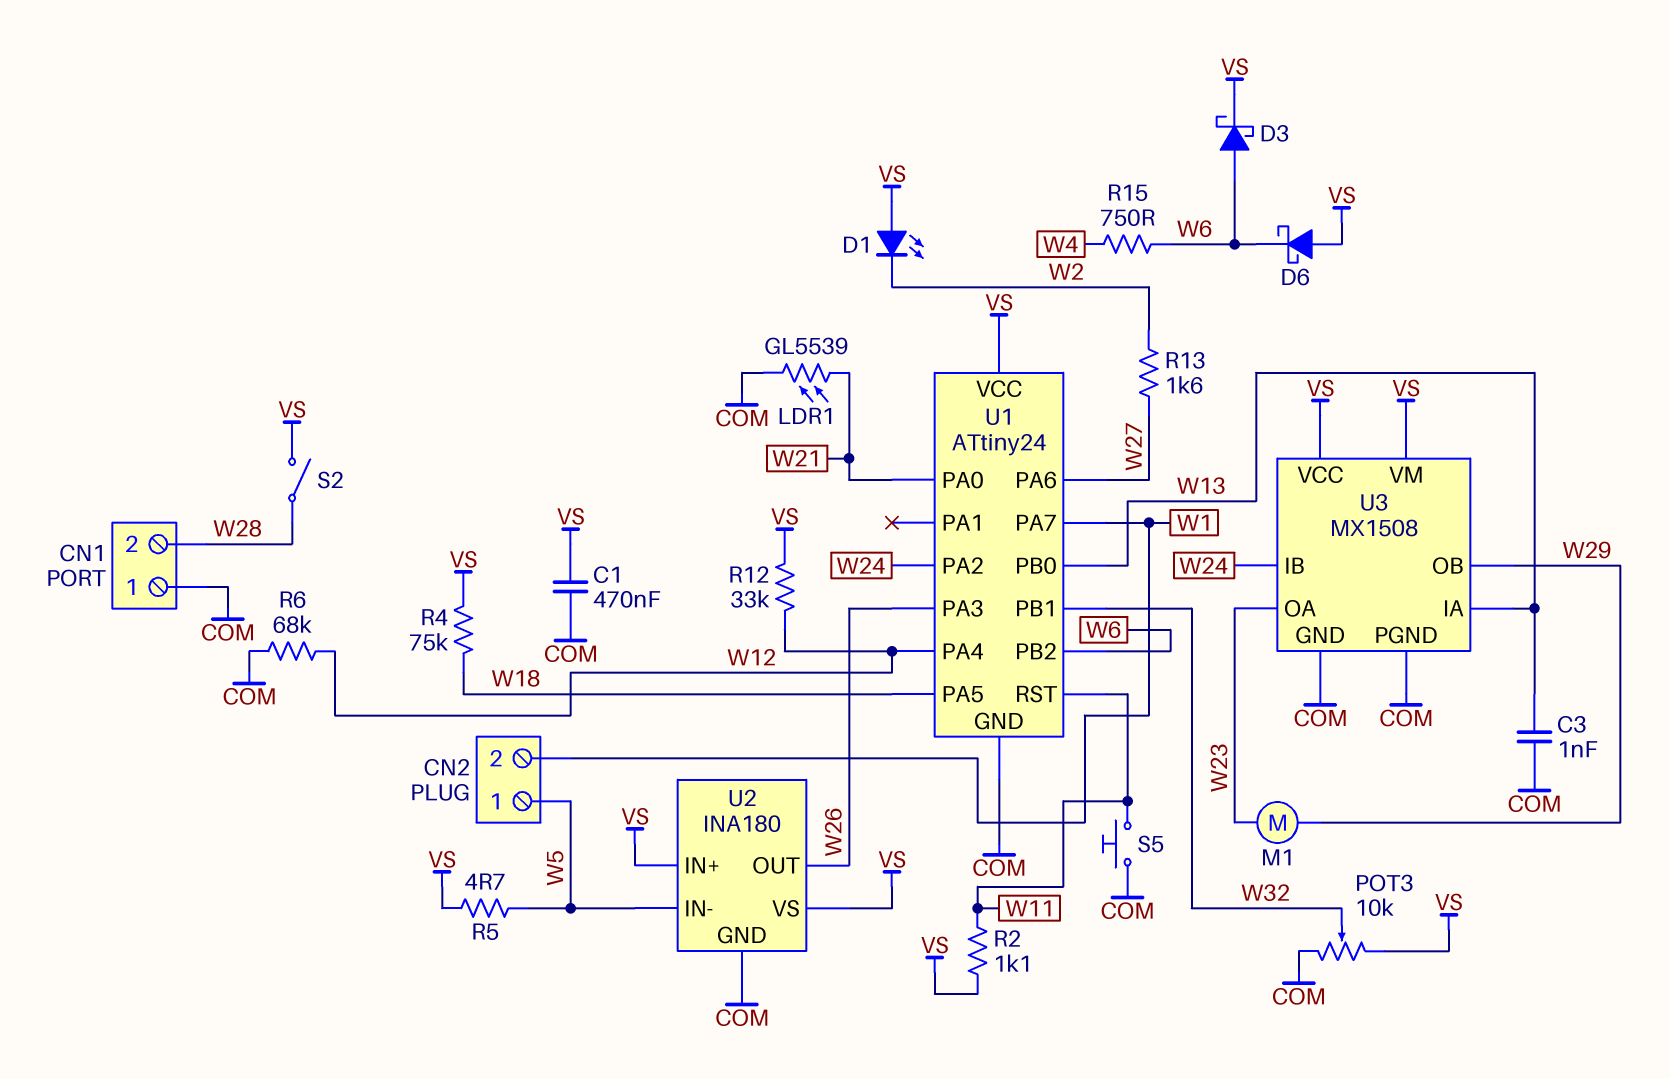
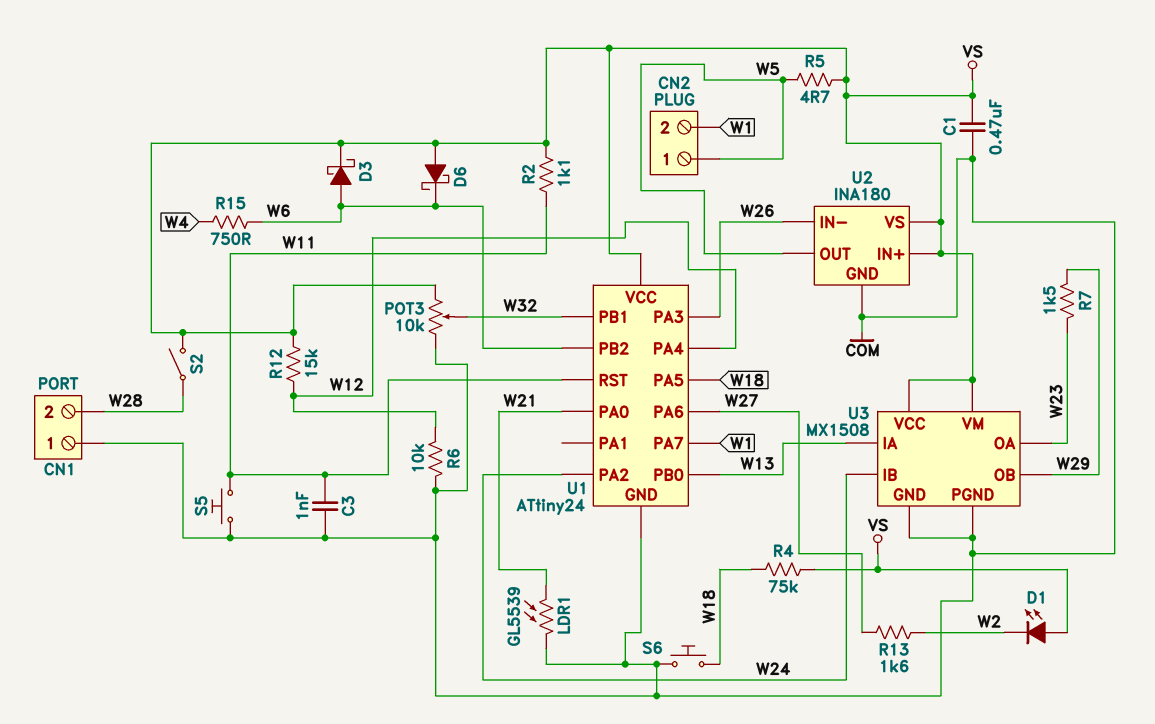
C3: 1nF (COM, W13) -> 1nF (COM, W11)
M1: motor (W23, W29) -> none
R6: 68k (COM, W12) -> 10k (COM, W12)
R7: none -> 1.5k (W23, W29)
R12: 33k (VS, W12) -> 15k (VS, W12)
S6: none -> button (COM, W18)
U2 pin IN-: W5 -> W26
U2 pin OUT: W26 -> W5

